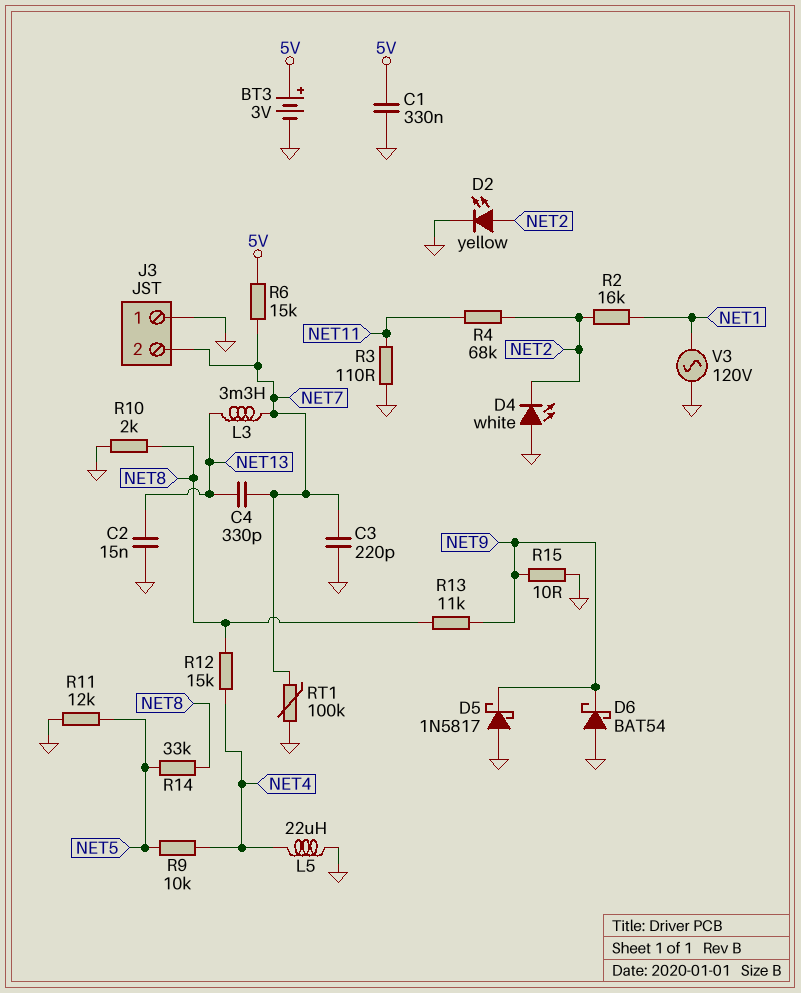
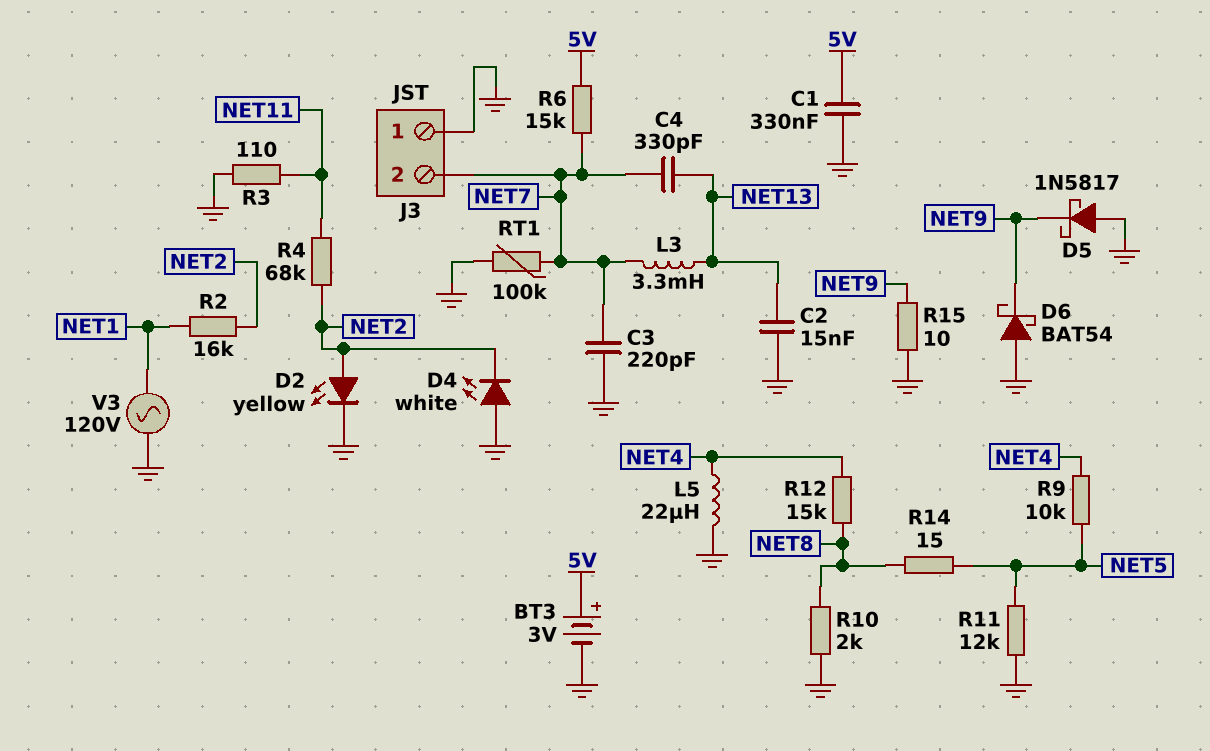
R13: 11k (NET8, NET9) -> none
R14: 33k (NET5, NET8) -> 15 (NET5, NET8)

